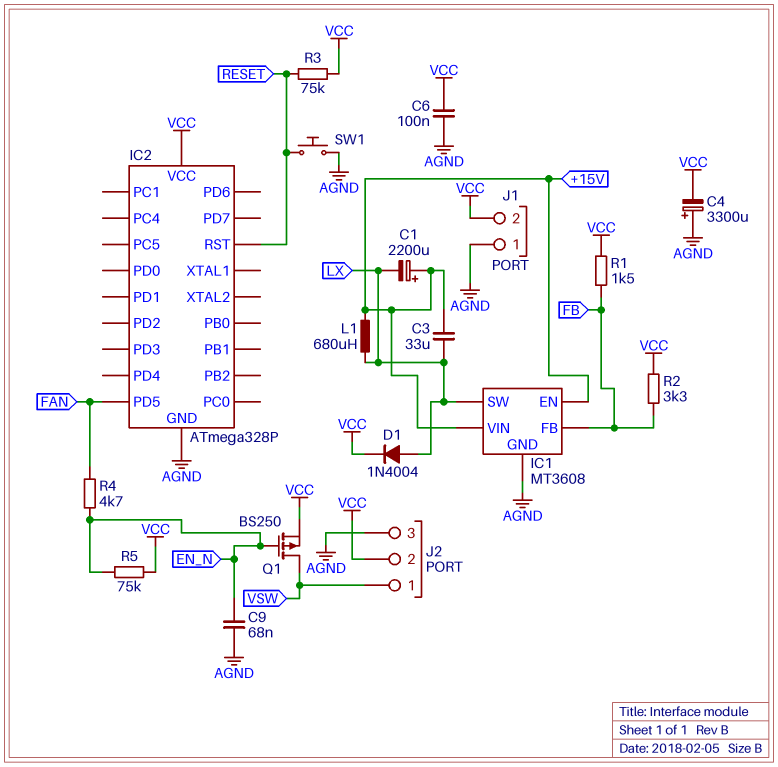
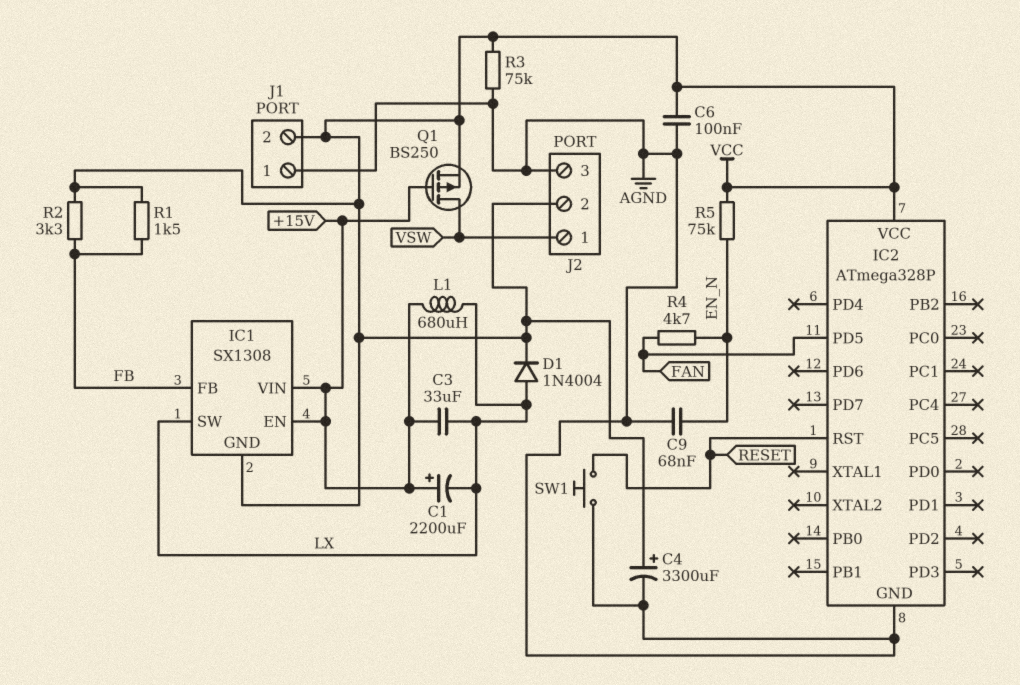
C4: 3300uF (plus AGND, minus VCC) -> 3300uF (plus VCC, minus AGND)
IC1: MT3608 -> SX1308
IC1 pin GND: AGND -> VCC
Q1: PMOS BS250 (G EN_N, D VSW, S VCC) -> PMOS BS250 (G +15V, D VSW, S VCC)
R3: 75k (RESET, VCC) -> 75k (AGND, VCC)

